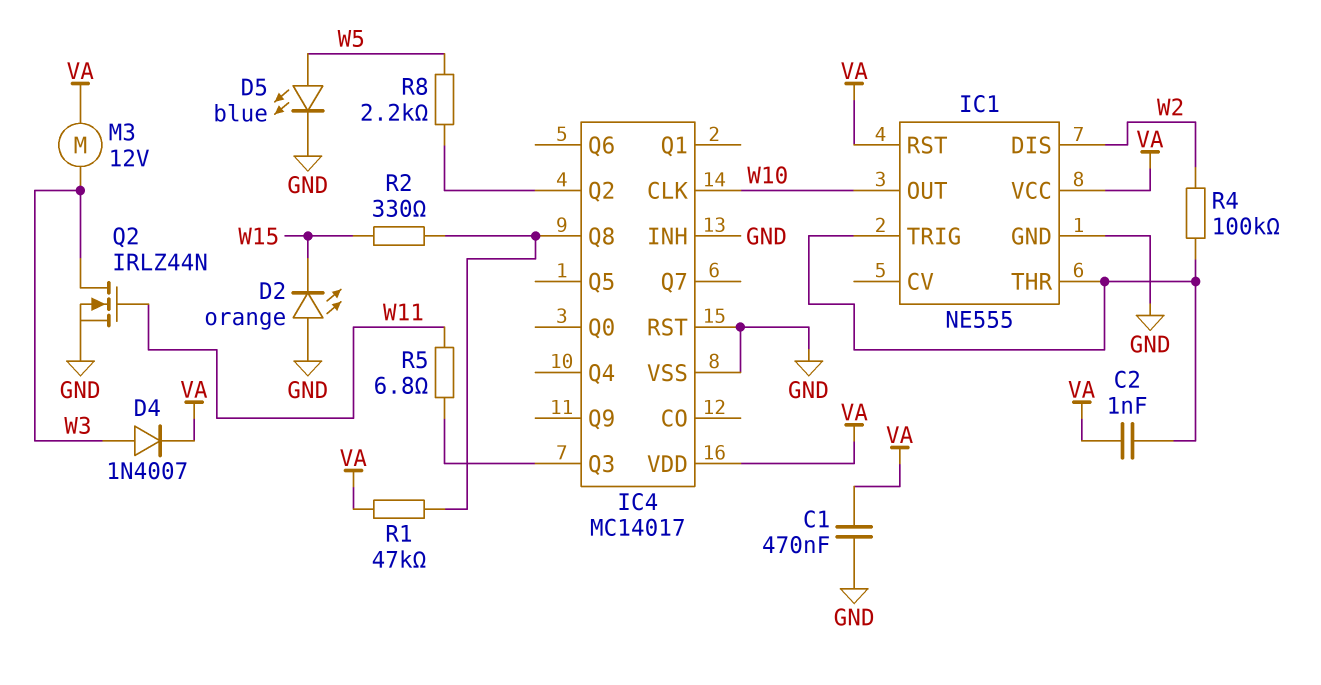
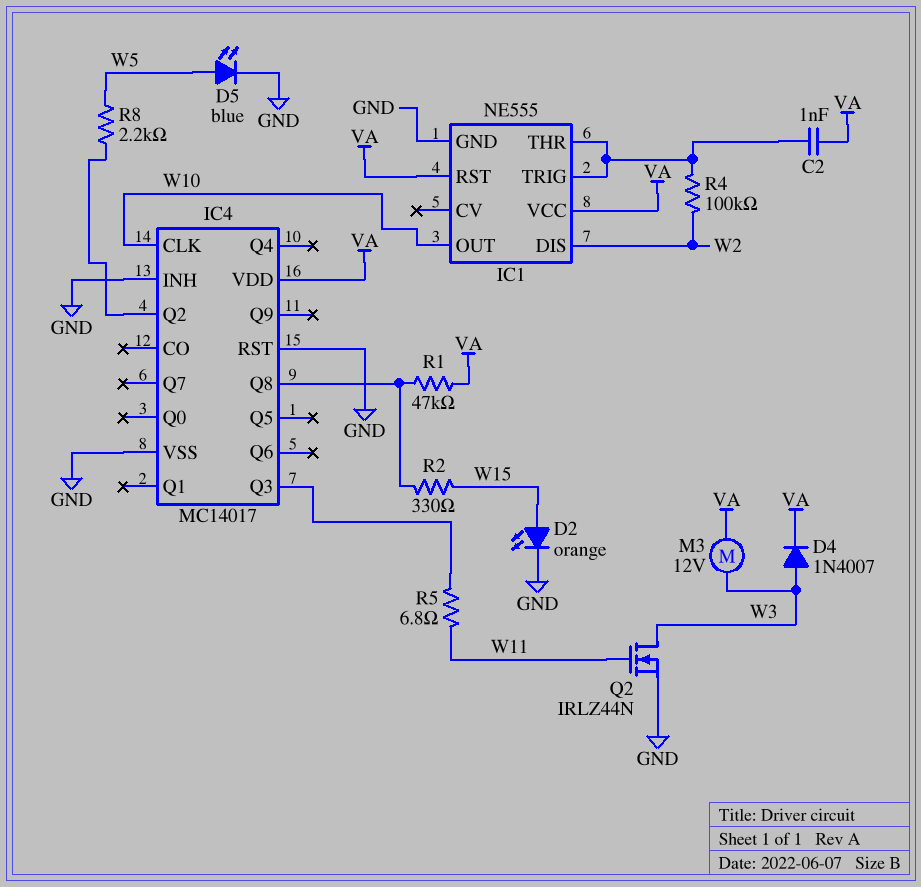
C1: 470nF (GND, VA) -> none
D2: LED orange (A GND, K W15) -> LED orange (A W15, K GND)

